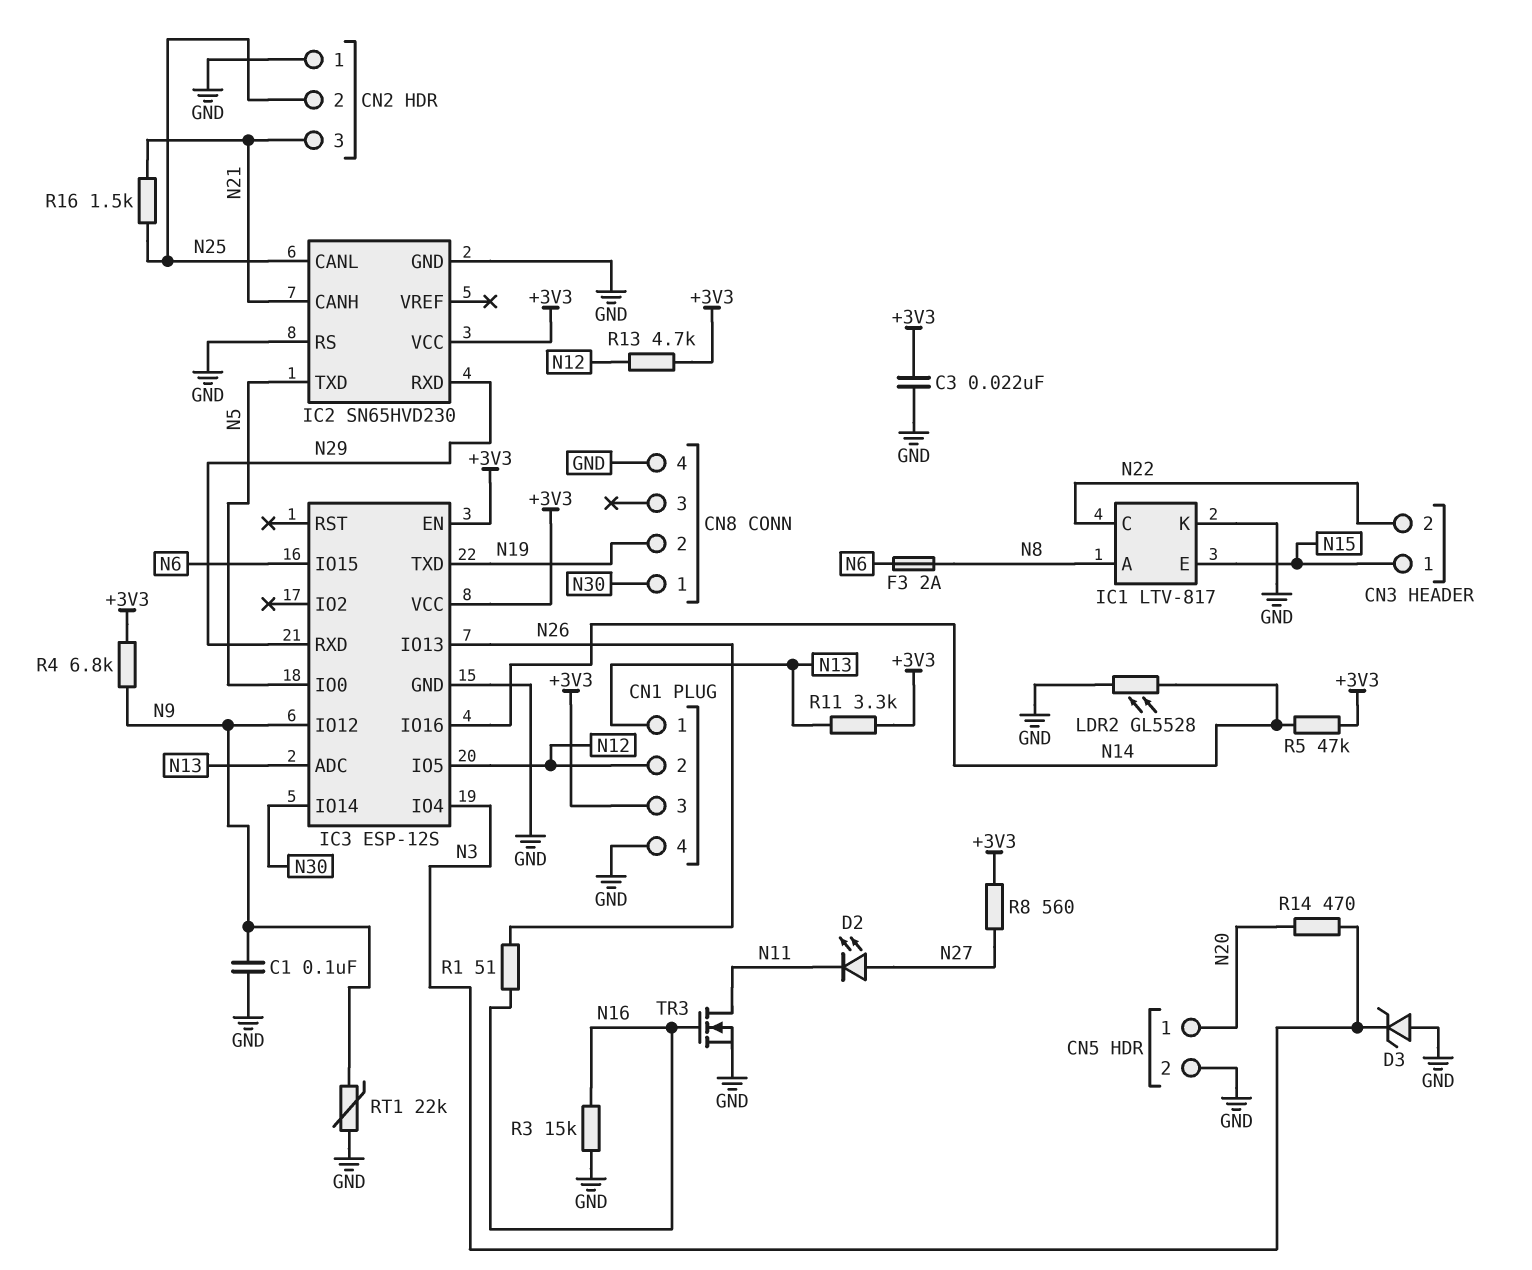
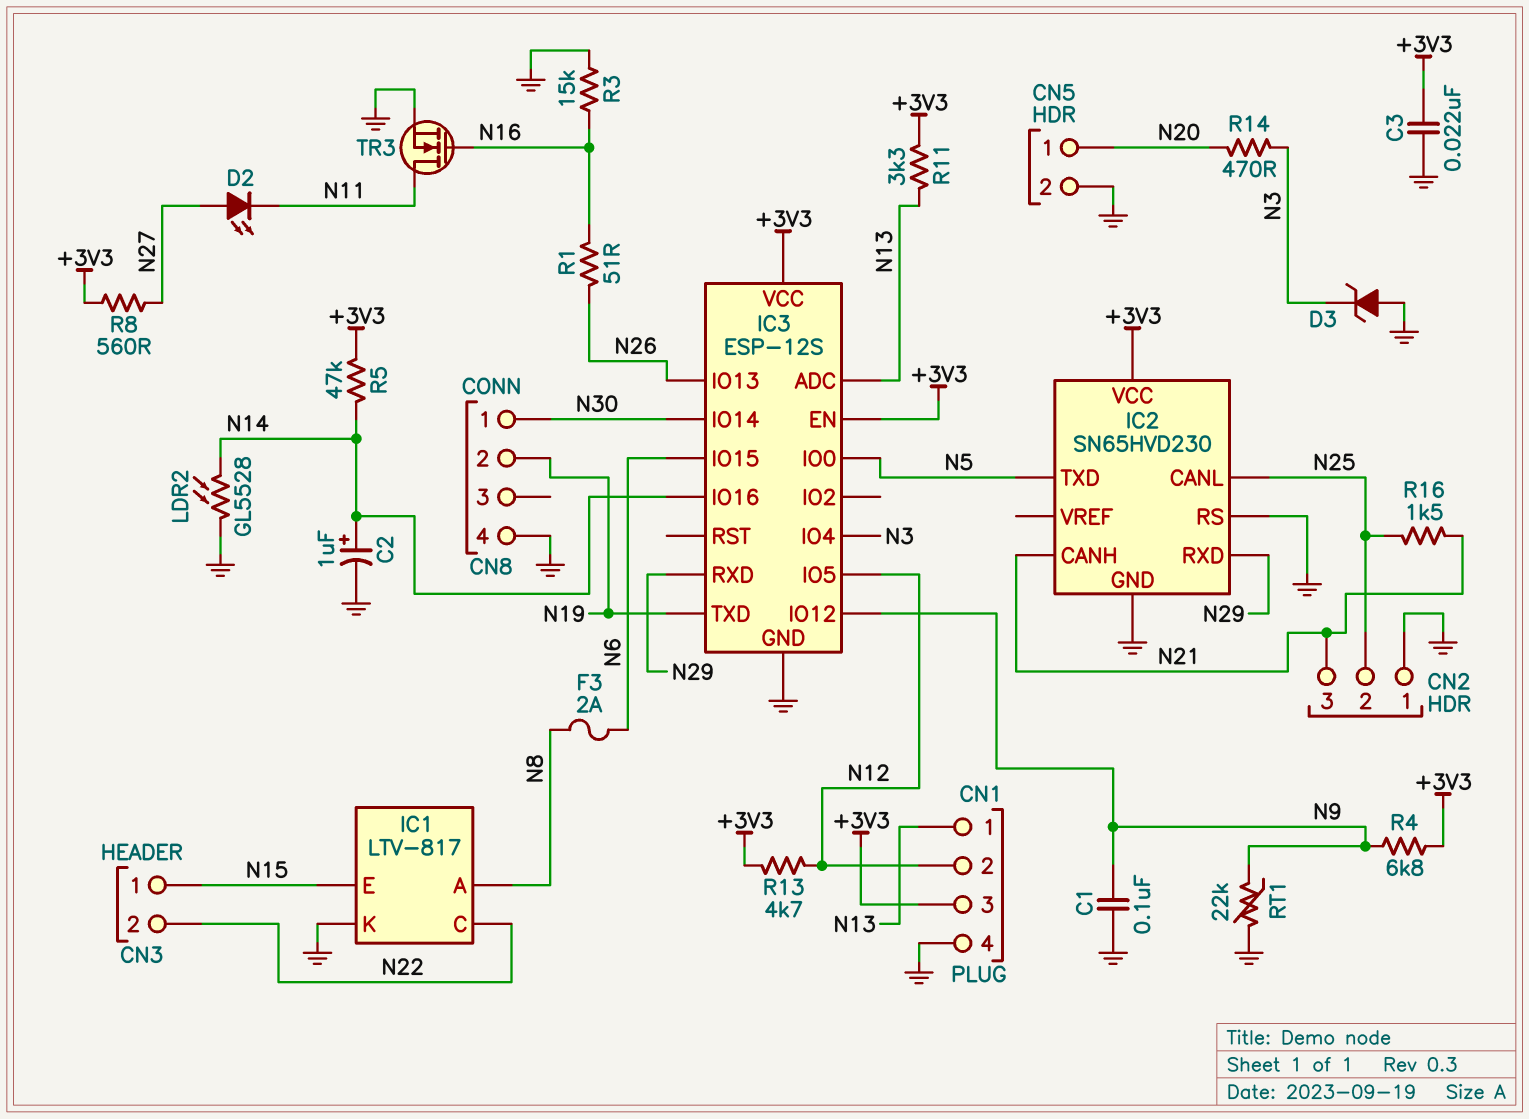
C2: none -> 1uF (plus N14, minus GND)

